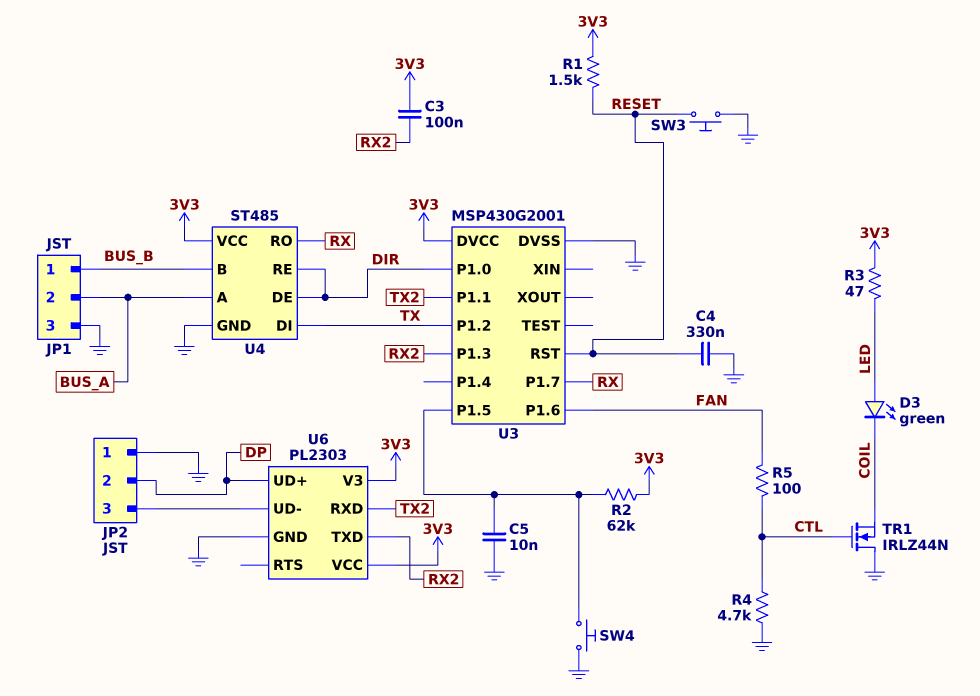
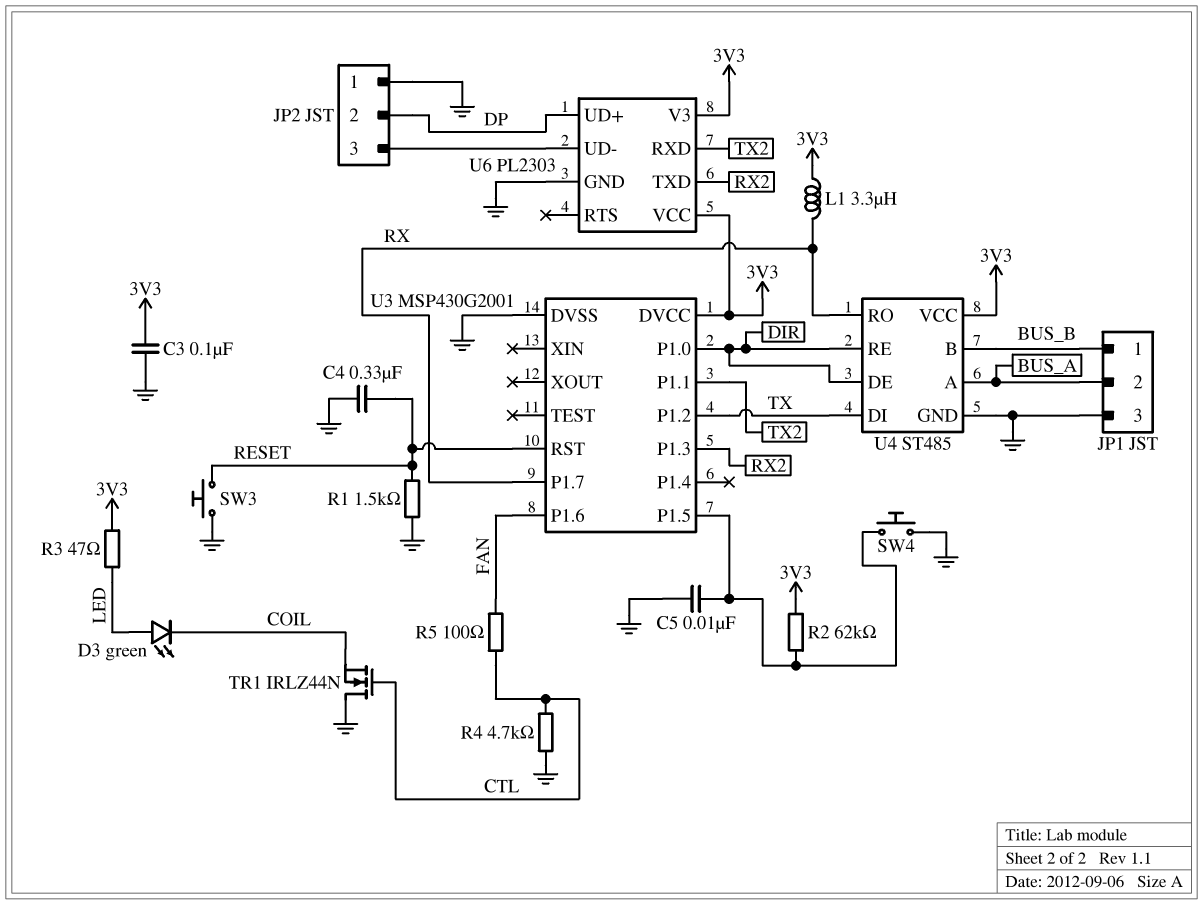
C3: 100nF (3V3, RX2) -> 100nF (3V3, GND)
L1: none -> 3.3uH (3V3, RX)
R1: 1.5k (3V3, RESET) -> 1.5k (GND, RESET)

